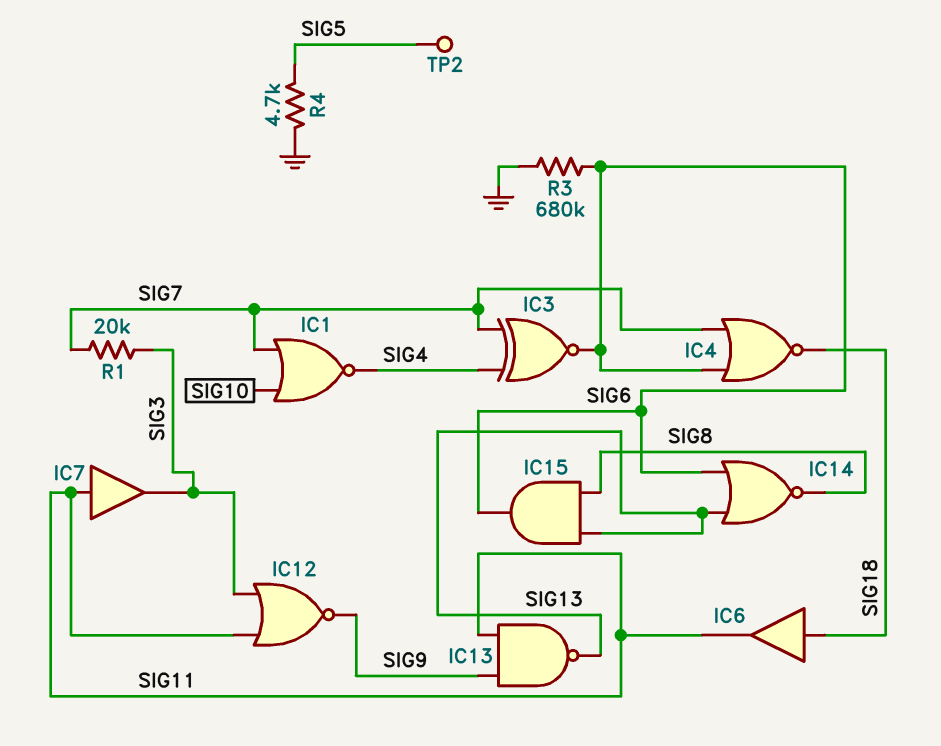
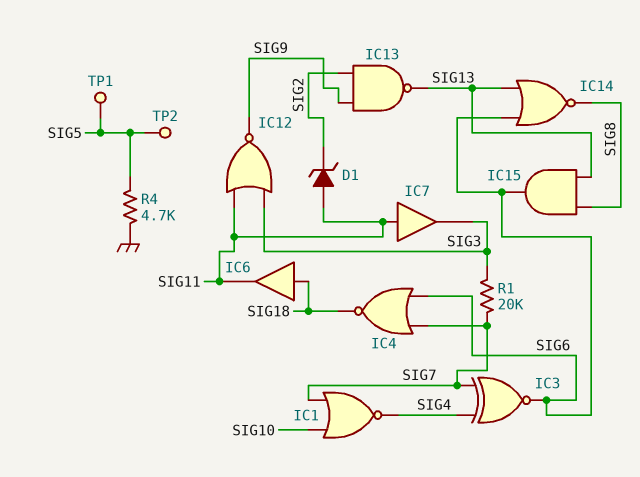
D1: none -> zener (A SIG11, K SIG2)
IC13: NAND (in SIG9, in SIG11, out SIG13) -> NAND (in SIG2, in SIG9, out SIG13)
R3: 680k (GND, SIG6) -> none
TP1: none -> test point (SIG5)

